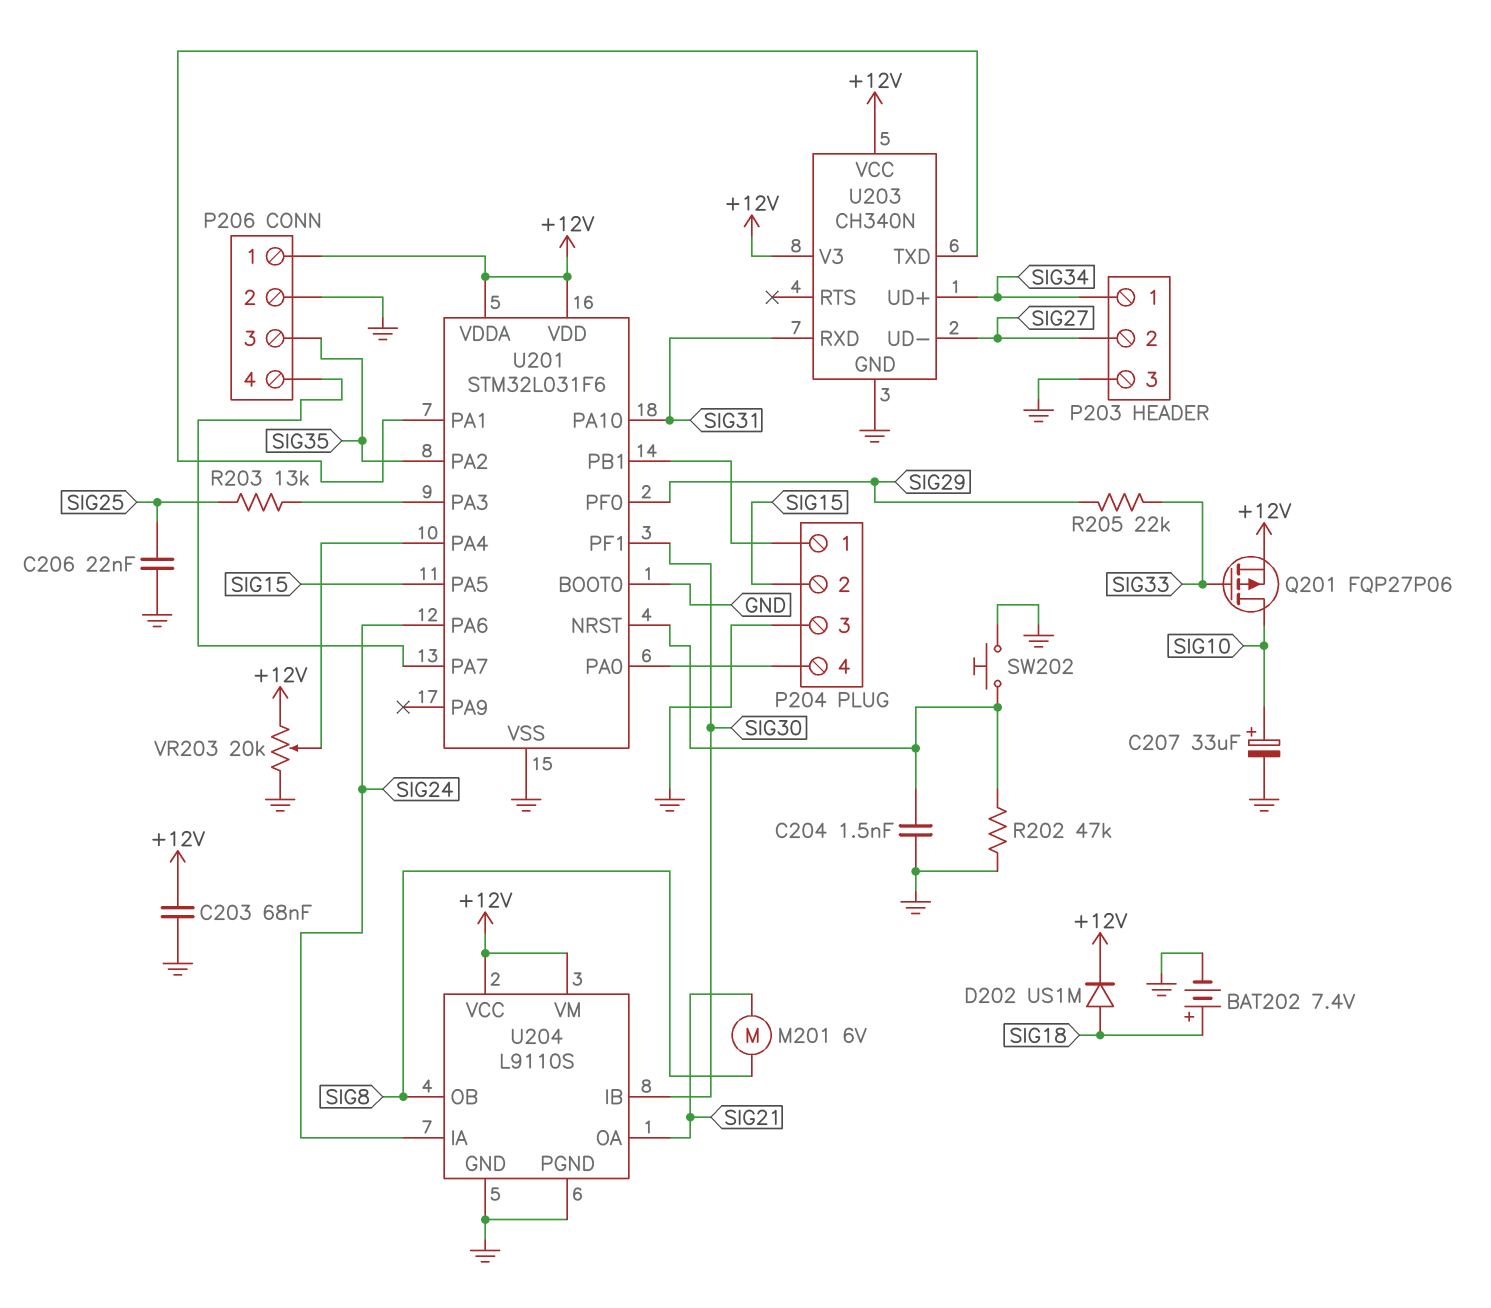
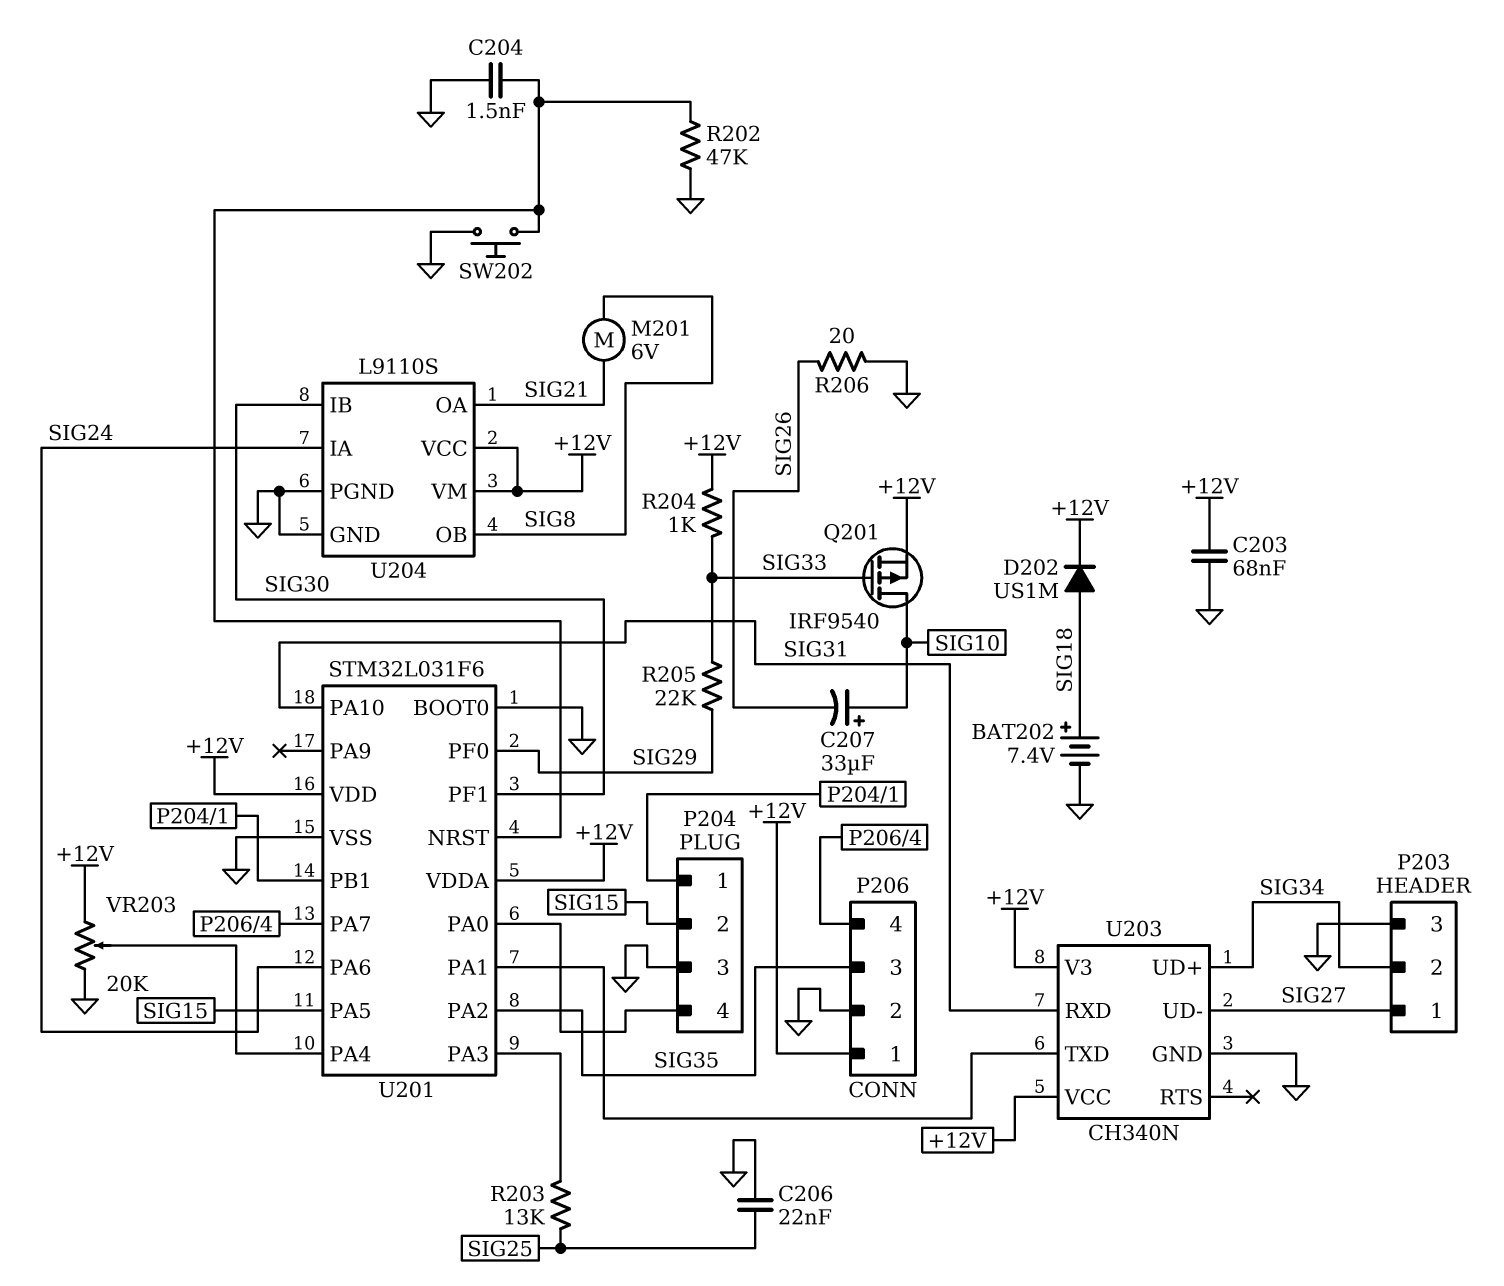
C207: 33uF (plus SIG10, minus GND) -> 33uF (plus SIG10, minus SIG26)
P203 pin 1: SIG34 -> SIG27
P203 pin 2: SIG27 -> SIG34
Q201: PMOS FQP27P06 (G SIG33, D SIG10, S +12V) -> PMOS IRF9540 (G SIG33, D SIG10, S +12V)
R204: none -> 1k (+12V, SIG33)
R206: none -> 20 (GND, SIG26)

